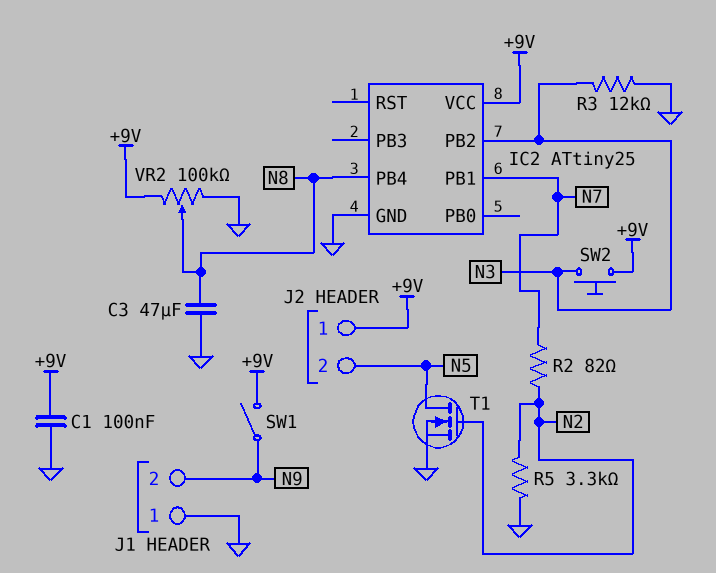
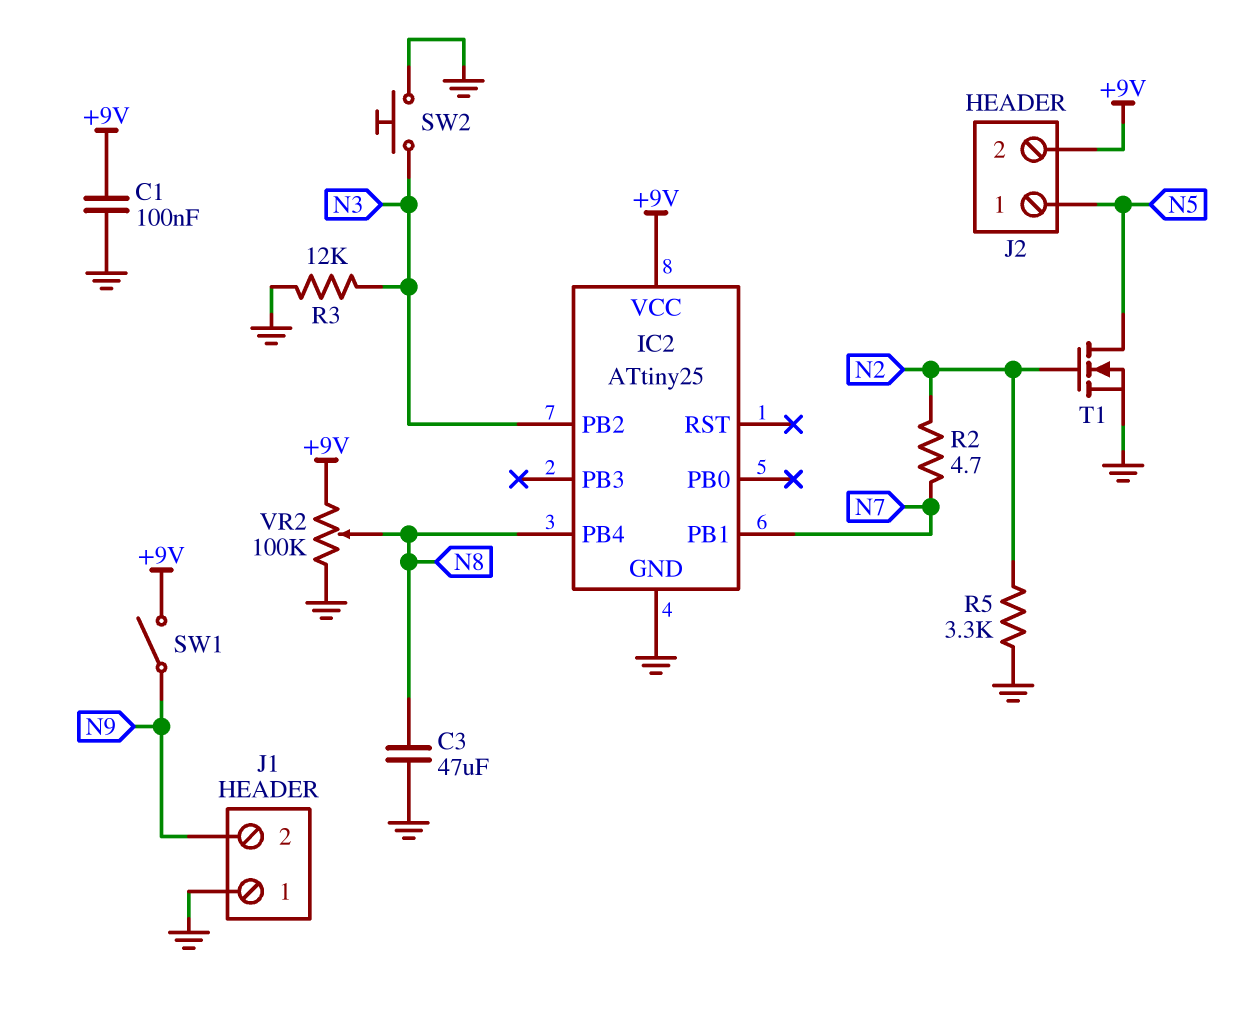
J2 pin 1: +9V -> N5
J2 pin 2: N5 -> +9V
R2: 82 (N2, N7) -> 4.7 (N2, N7)
SW2: button (+9V, N3) -> button (GND, N3)

